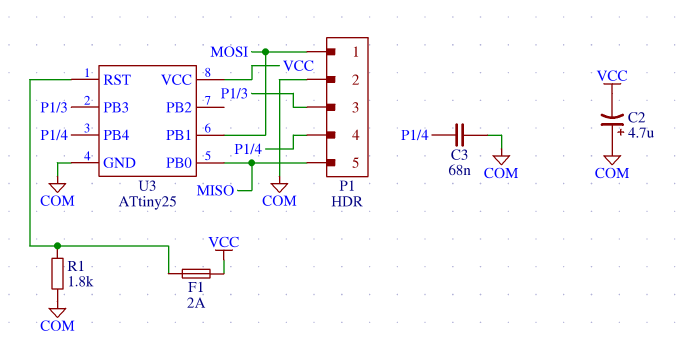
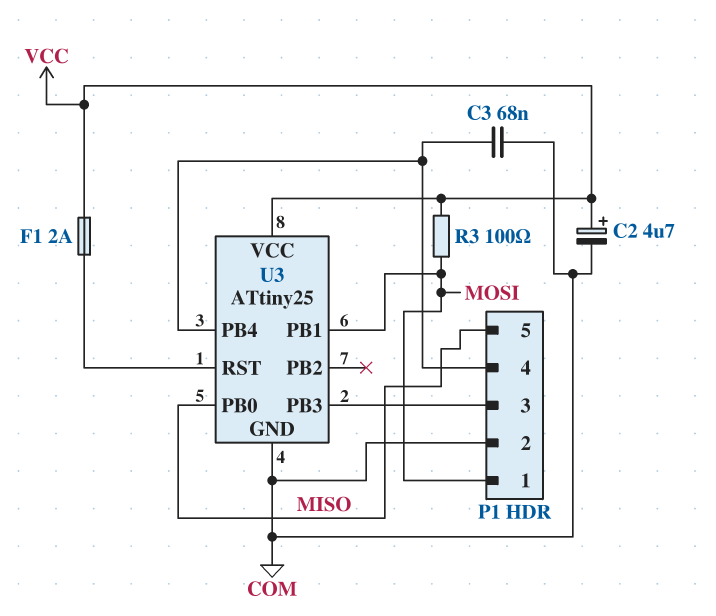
C2: 4.7uF (plus COM, minus VCC) -> 4.7uF (plus VCC, minus COM)
R1: 1.8k (COM, U3/RST) -> none
R3: none -> 100 (MOSI, VCC)

